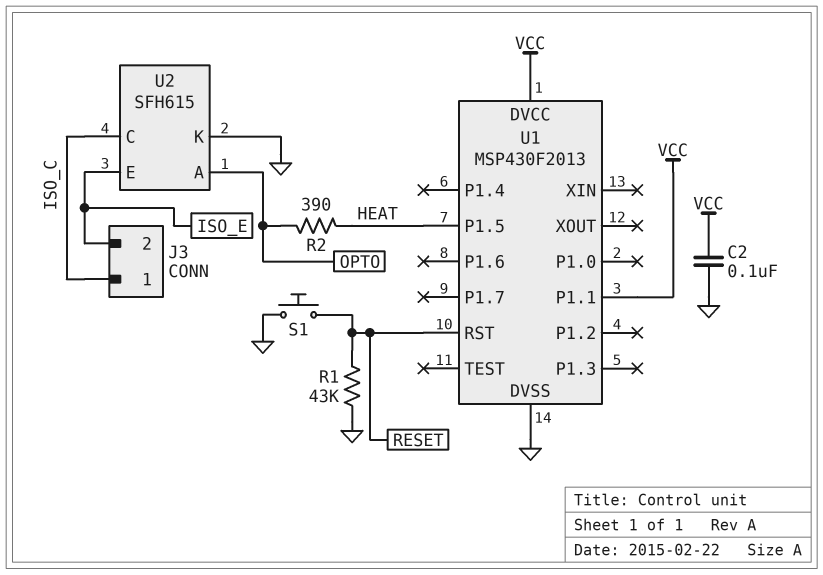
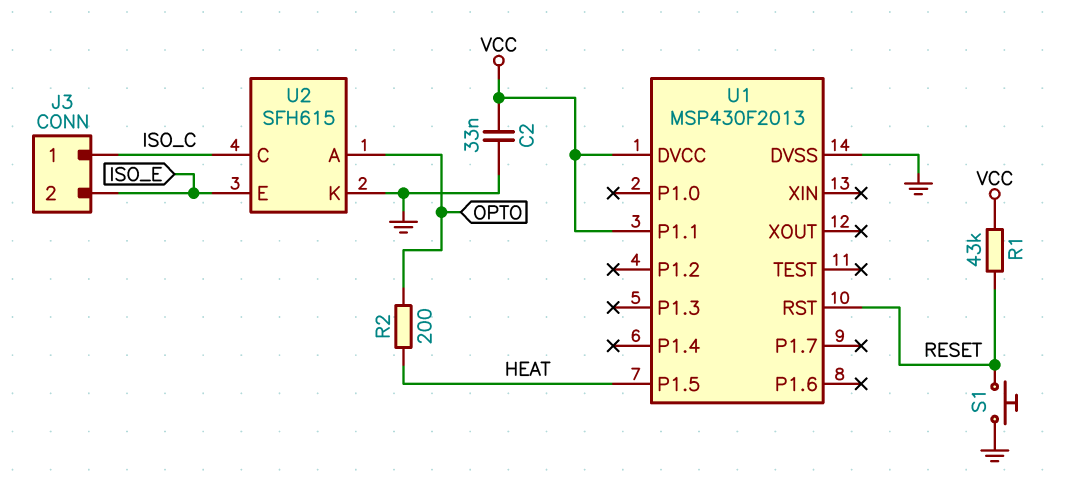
C2: 100nF (GND, VCC) -> 33nF (GND, VCC)
R1: 43k (GND, RESET) -> 43k (RESET, VCC)
R2: 390 (HEAT, OPTO) -> 200 (HEAT, OPTO)

